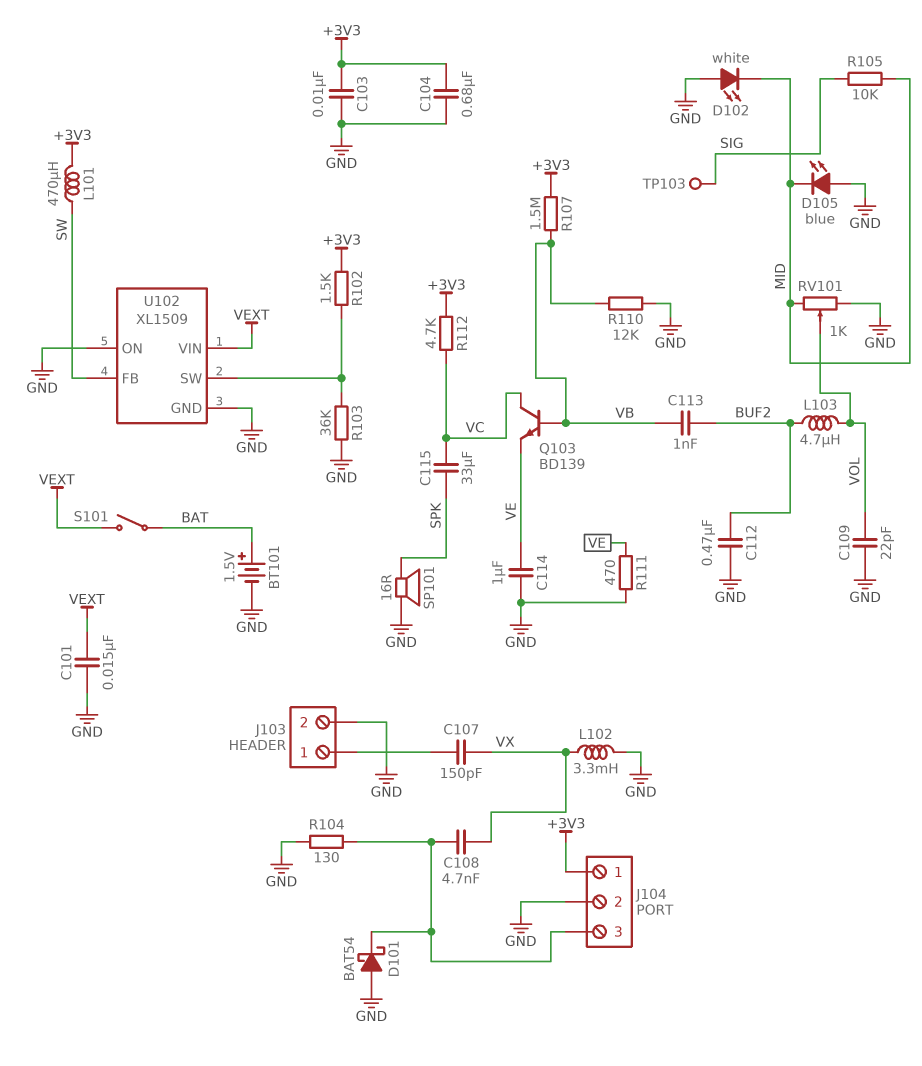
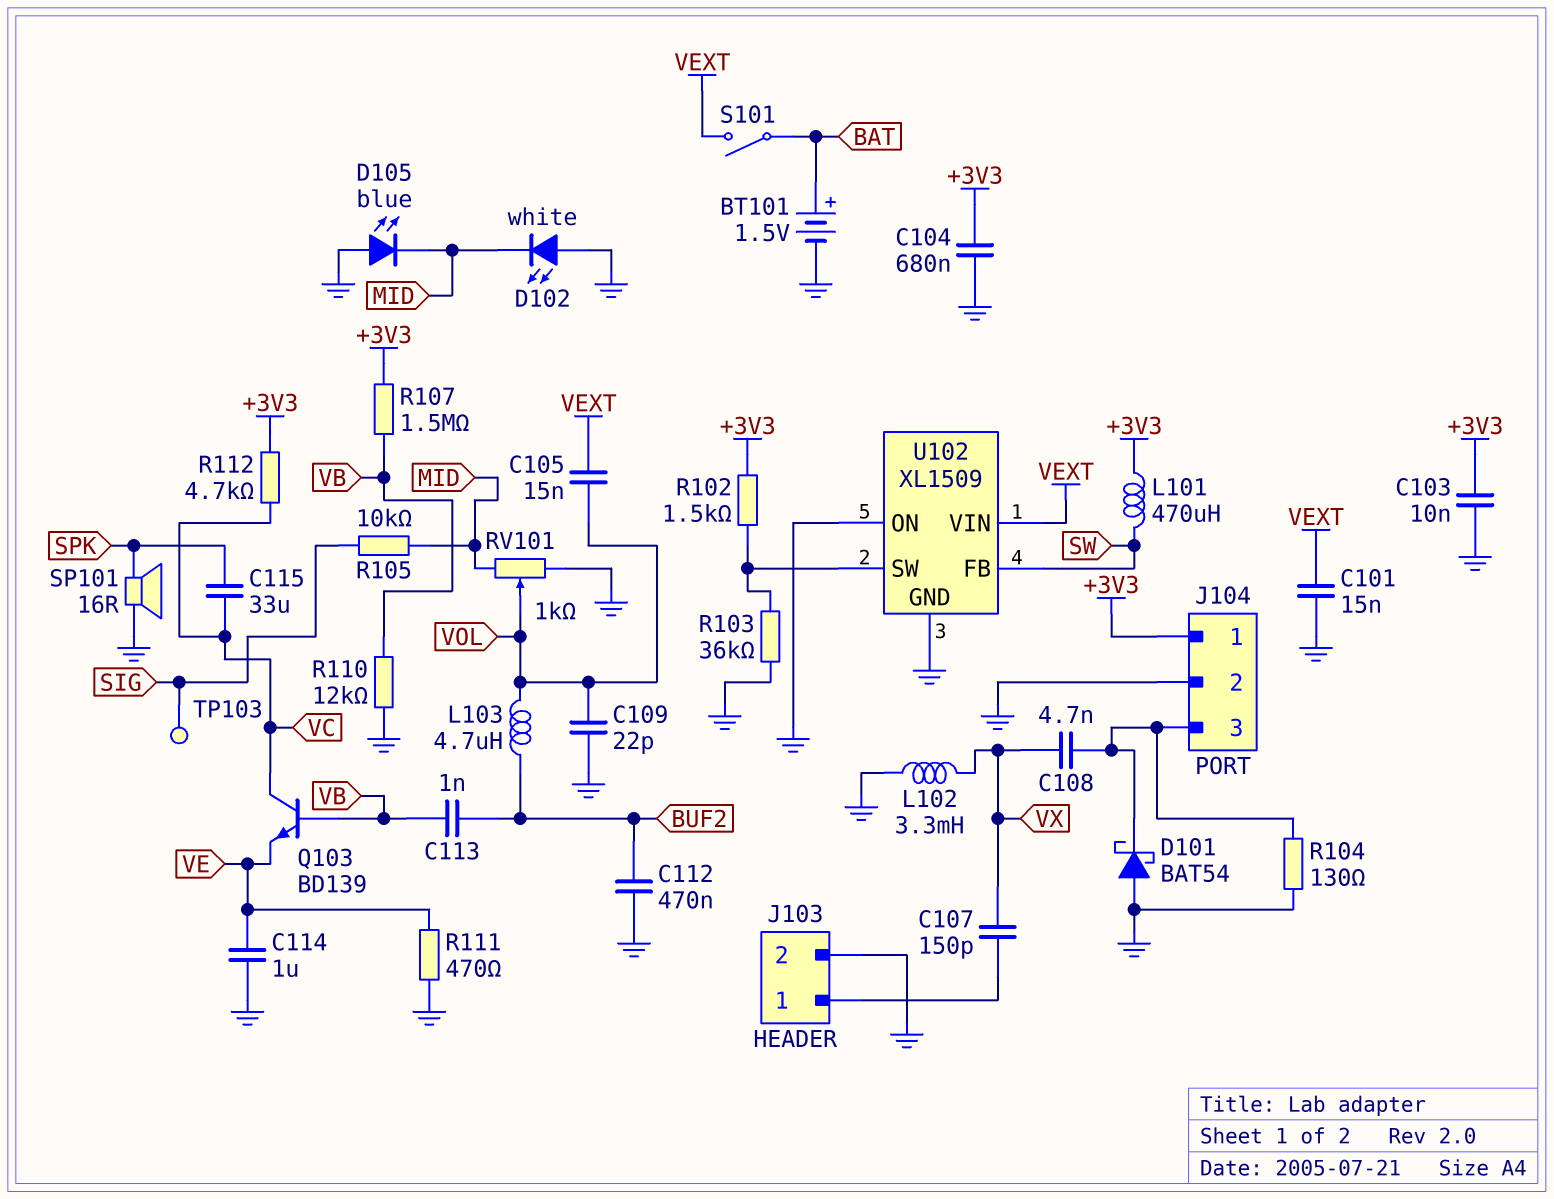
C105: none -> 15nF (VEXT, VOL)

